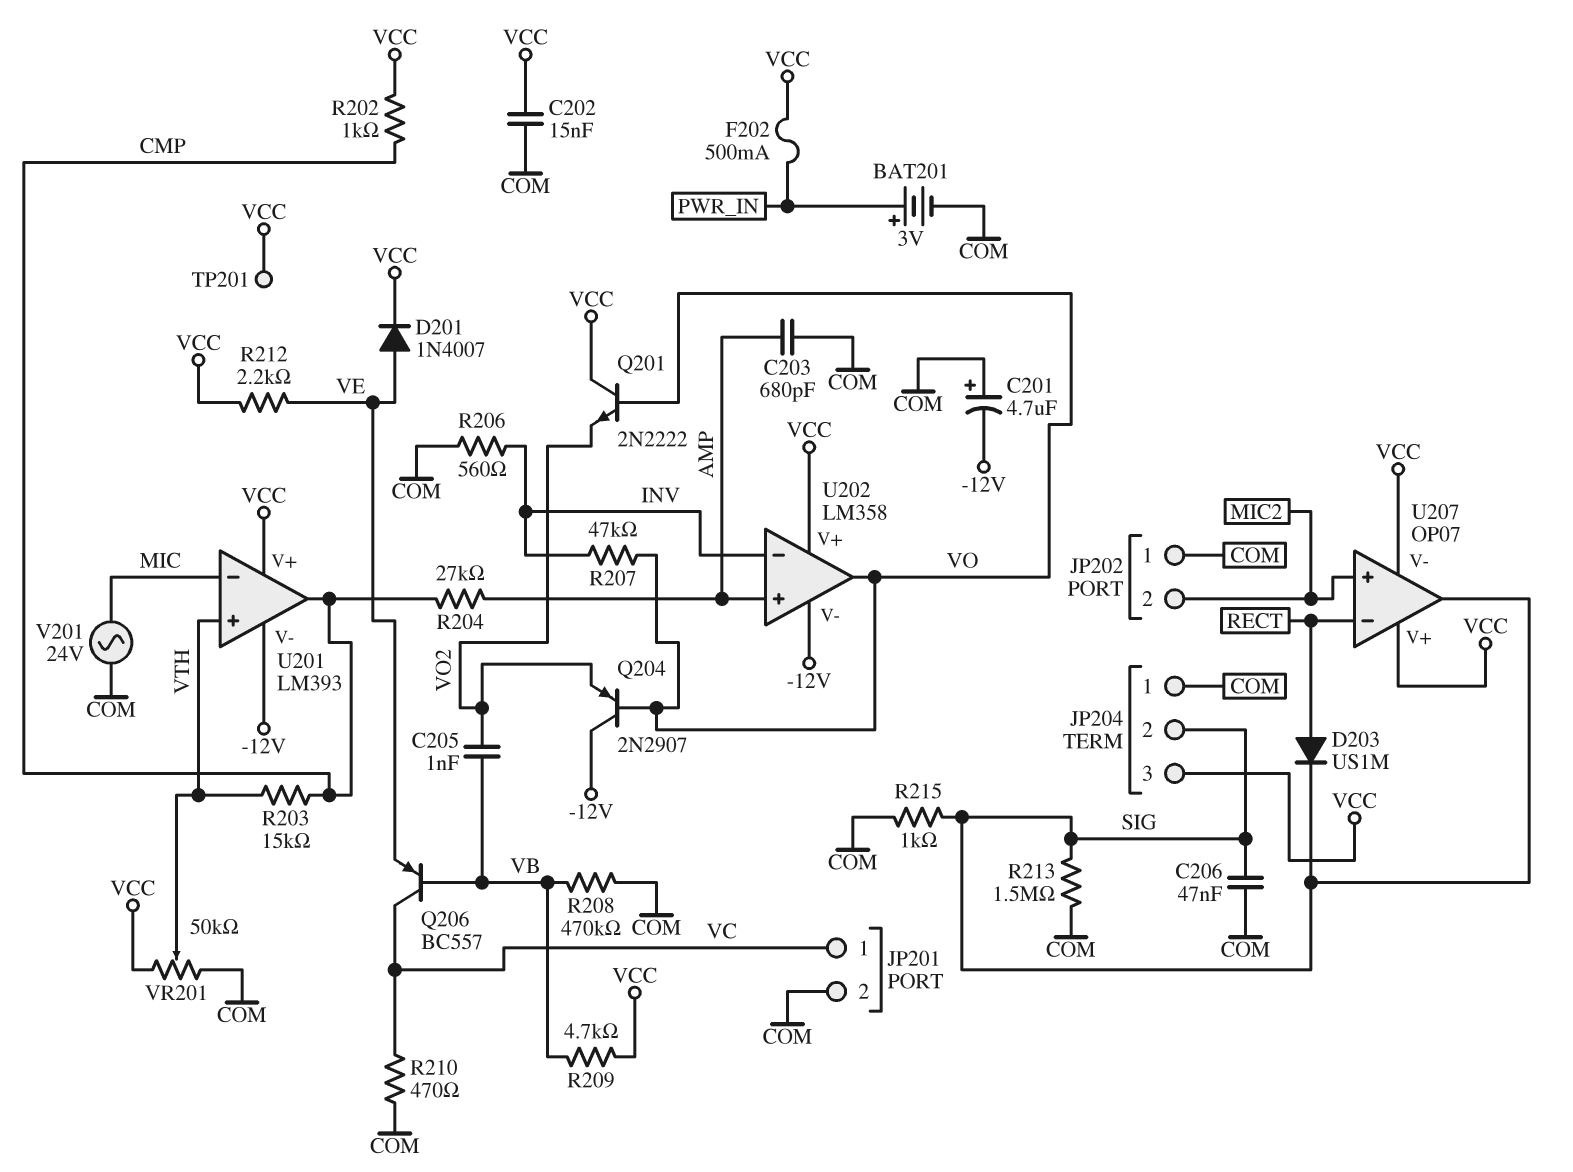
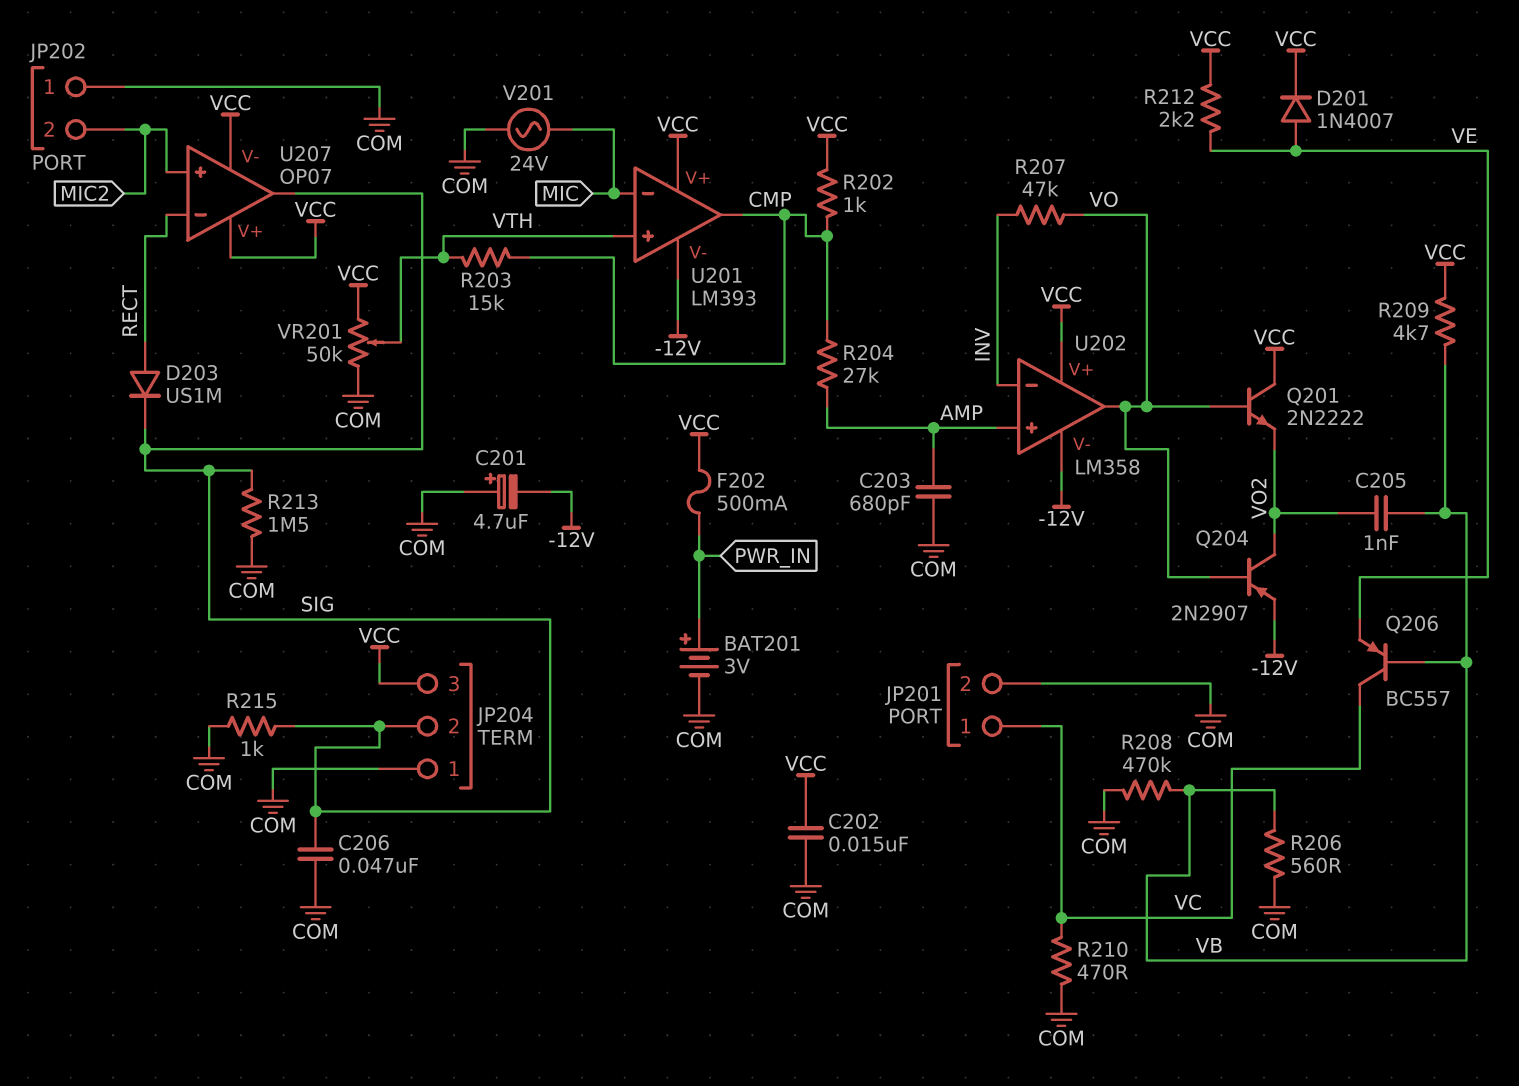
Q204: PNP 2N2907 (B VO, C -12V, E VO2) -> PNP 2N2907 (B VO, C VO2, E -12V)
R206: 560 (COM, INV) -> 560 (COM, VB)
TP201: test point (VCC) -> none

